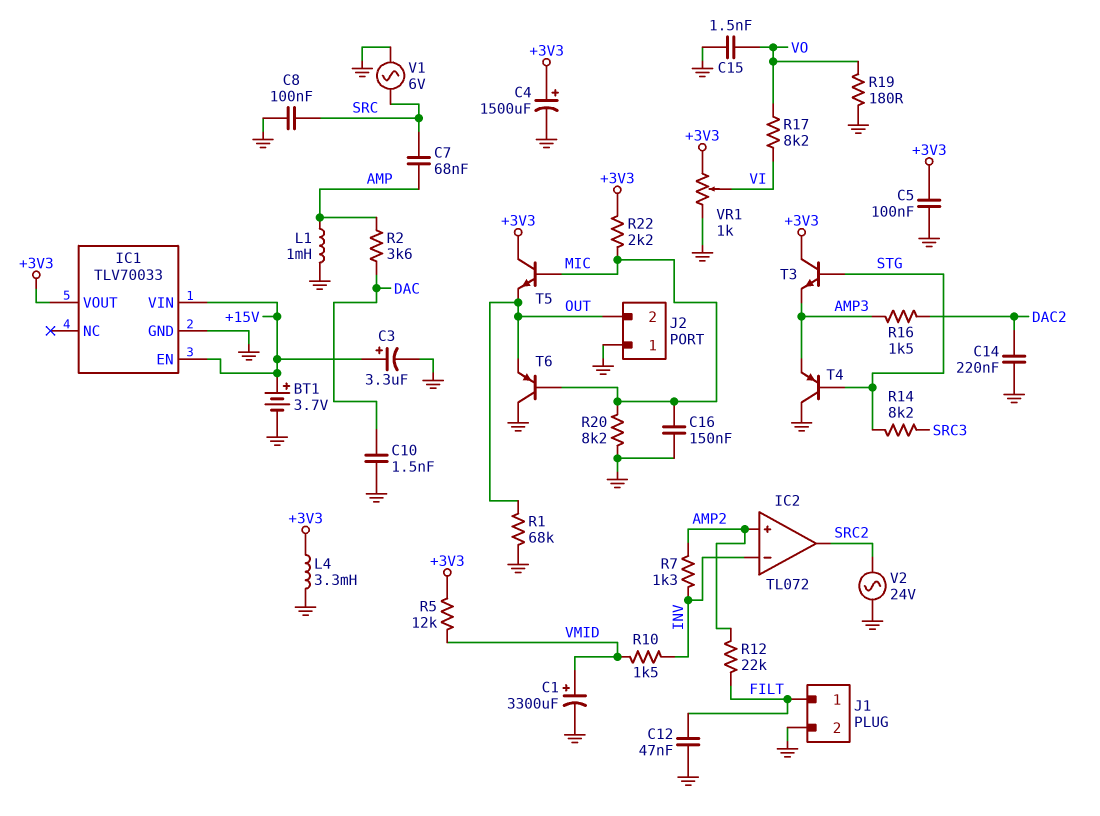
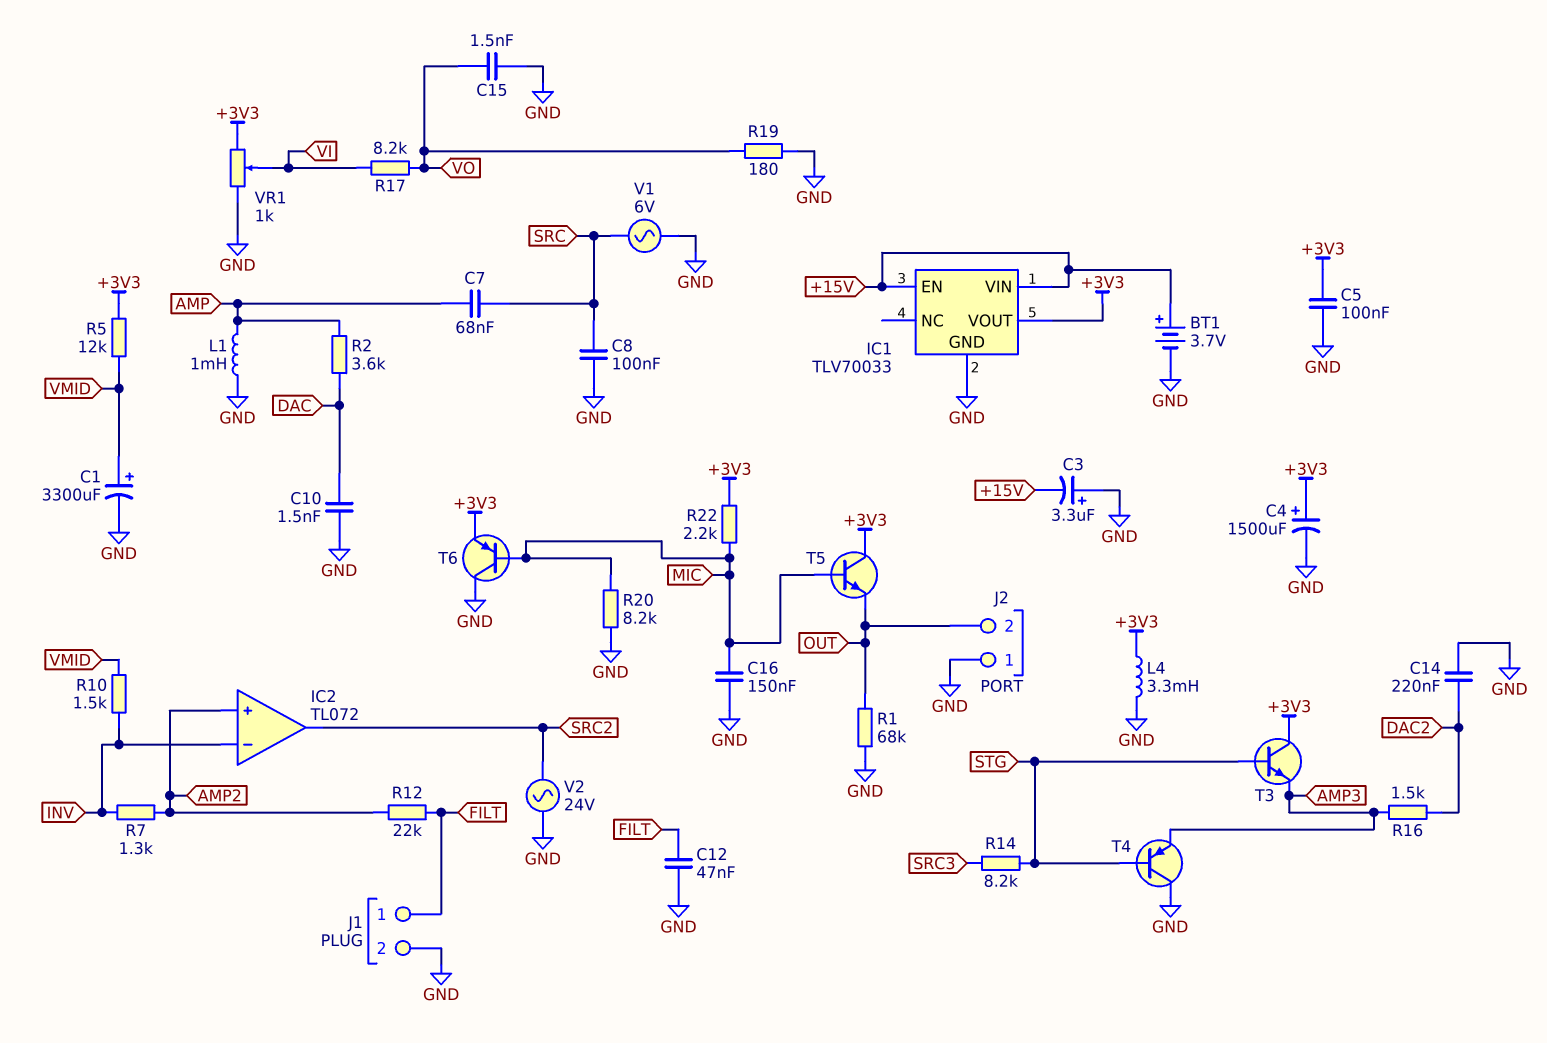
C3: 3.3uF (plus +15V, minus GND) -> 3.3uF (plus GND, minus +15V)
T6: PNP (B MIC, C GND, E OUT) -> PNP (B MIC, C GND, E +3V3)

